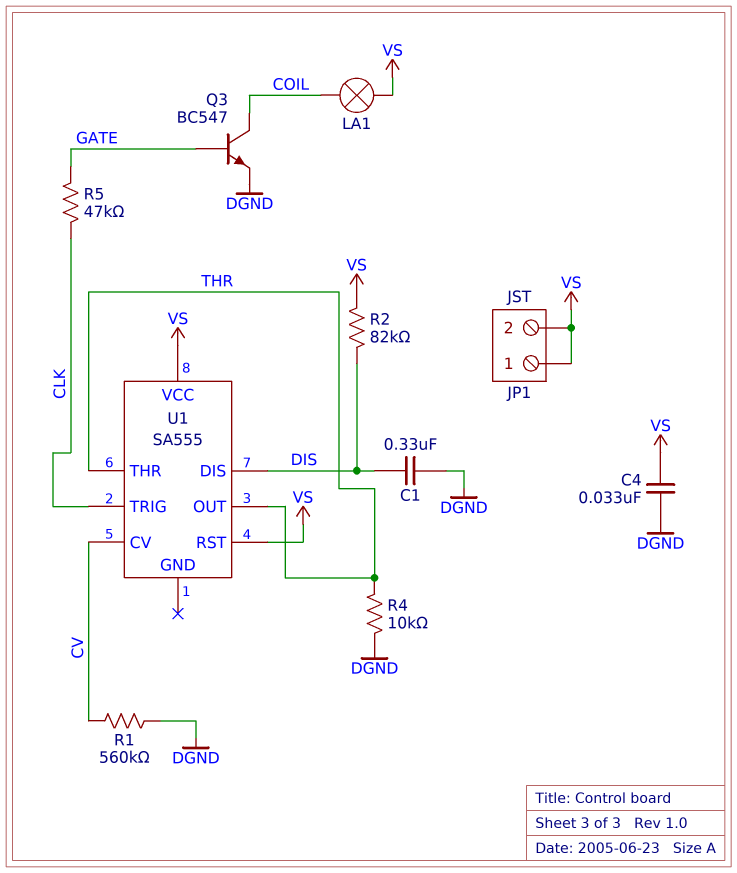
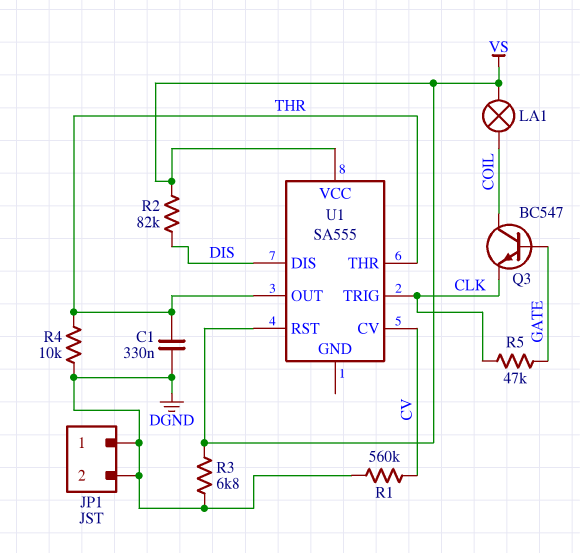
C1: 330nF (DGND, DIS) -> 330nF (DGND, THR)
C4: 33nF (DGND, VS) -> none
JP1 pin 1: VS -> DGND
JP1 pin 2: VS -> DGND
Q3: NPN BC547 (B GATE, C COIL, E DGND) -> NPN BC547 (B GATE, C COIL, E CLK)
R3: none -> 6.8k (DGND, VS)

